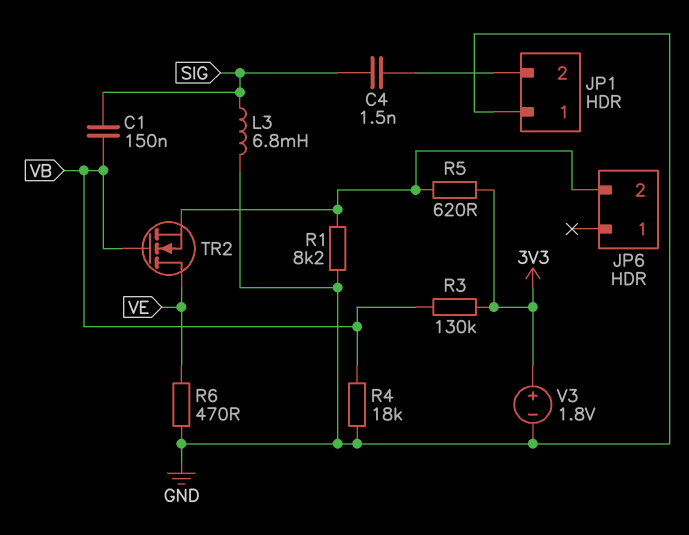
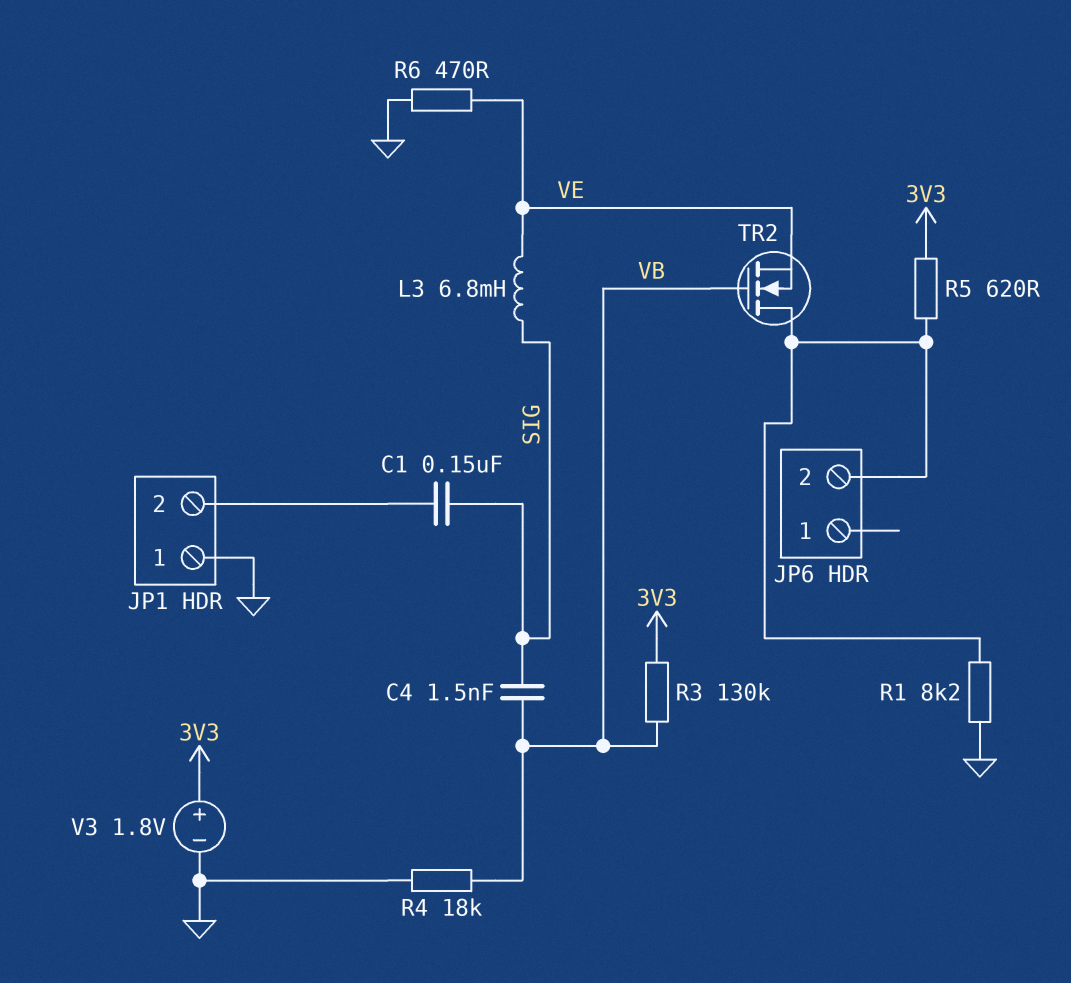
C1: 150nF (SIG, VB) -> 150nF (JP1/2, SIG)
C4: 1.5nF (JP1/2, SIG) -> 1.5nF (SIG, VB)
L3: 6.8mH (GND, SIG) -> 6.8mH (SIG, VE)
TR2: NMOS (G VB, D VE, S JP6/2) -> NMOS (G VB, D JP6/2, S VE)

